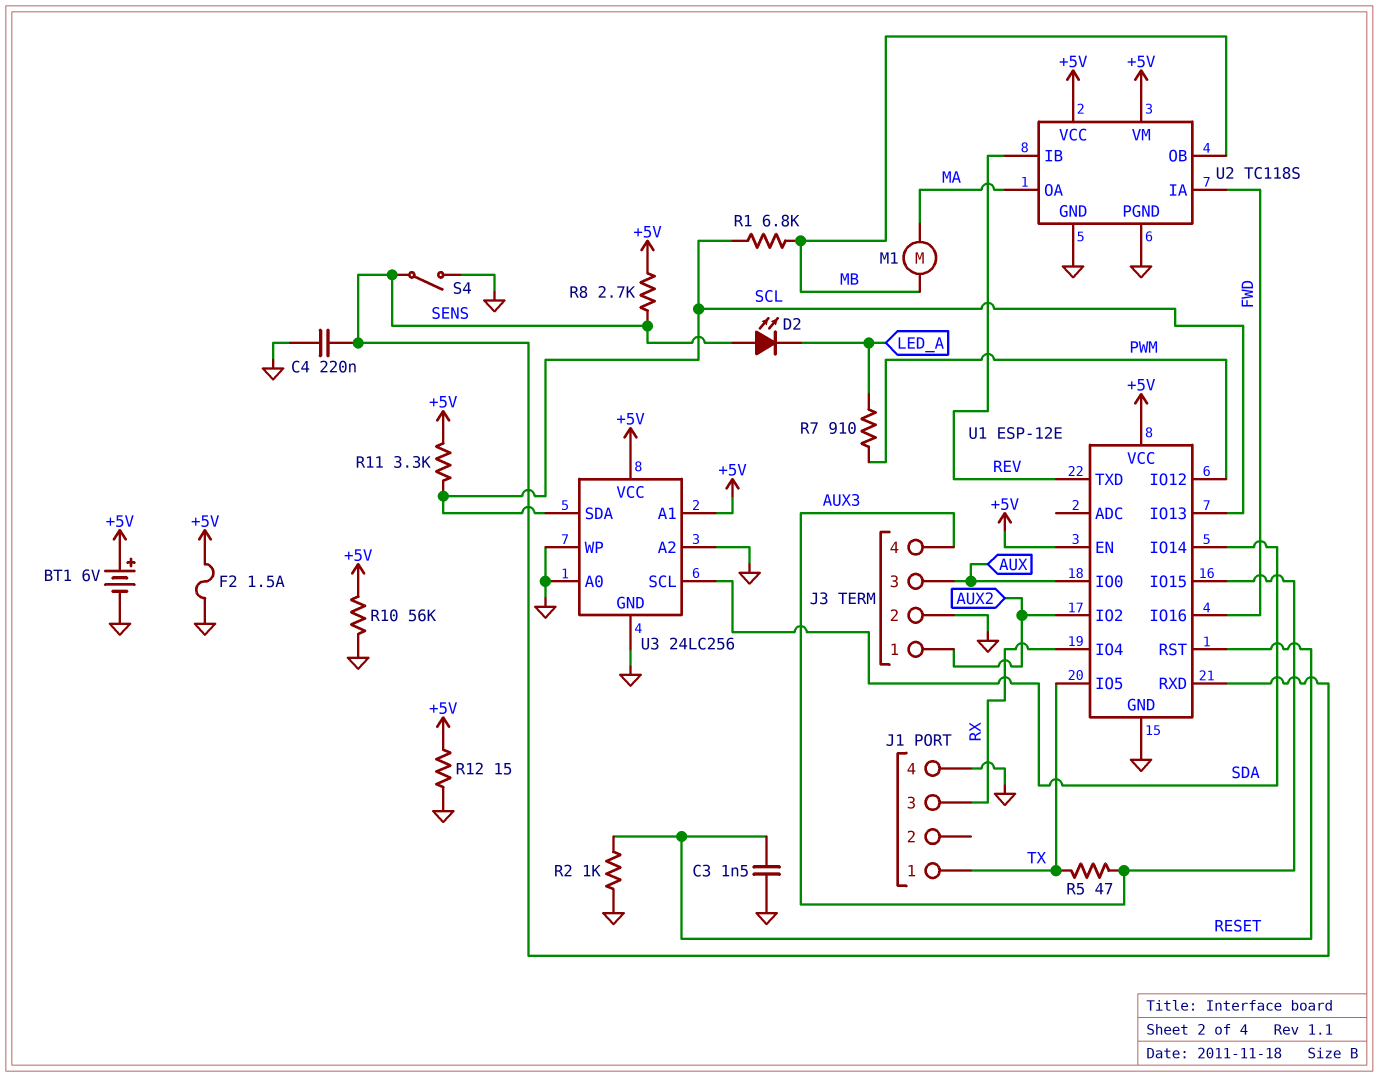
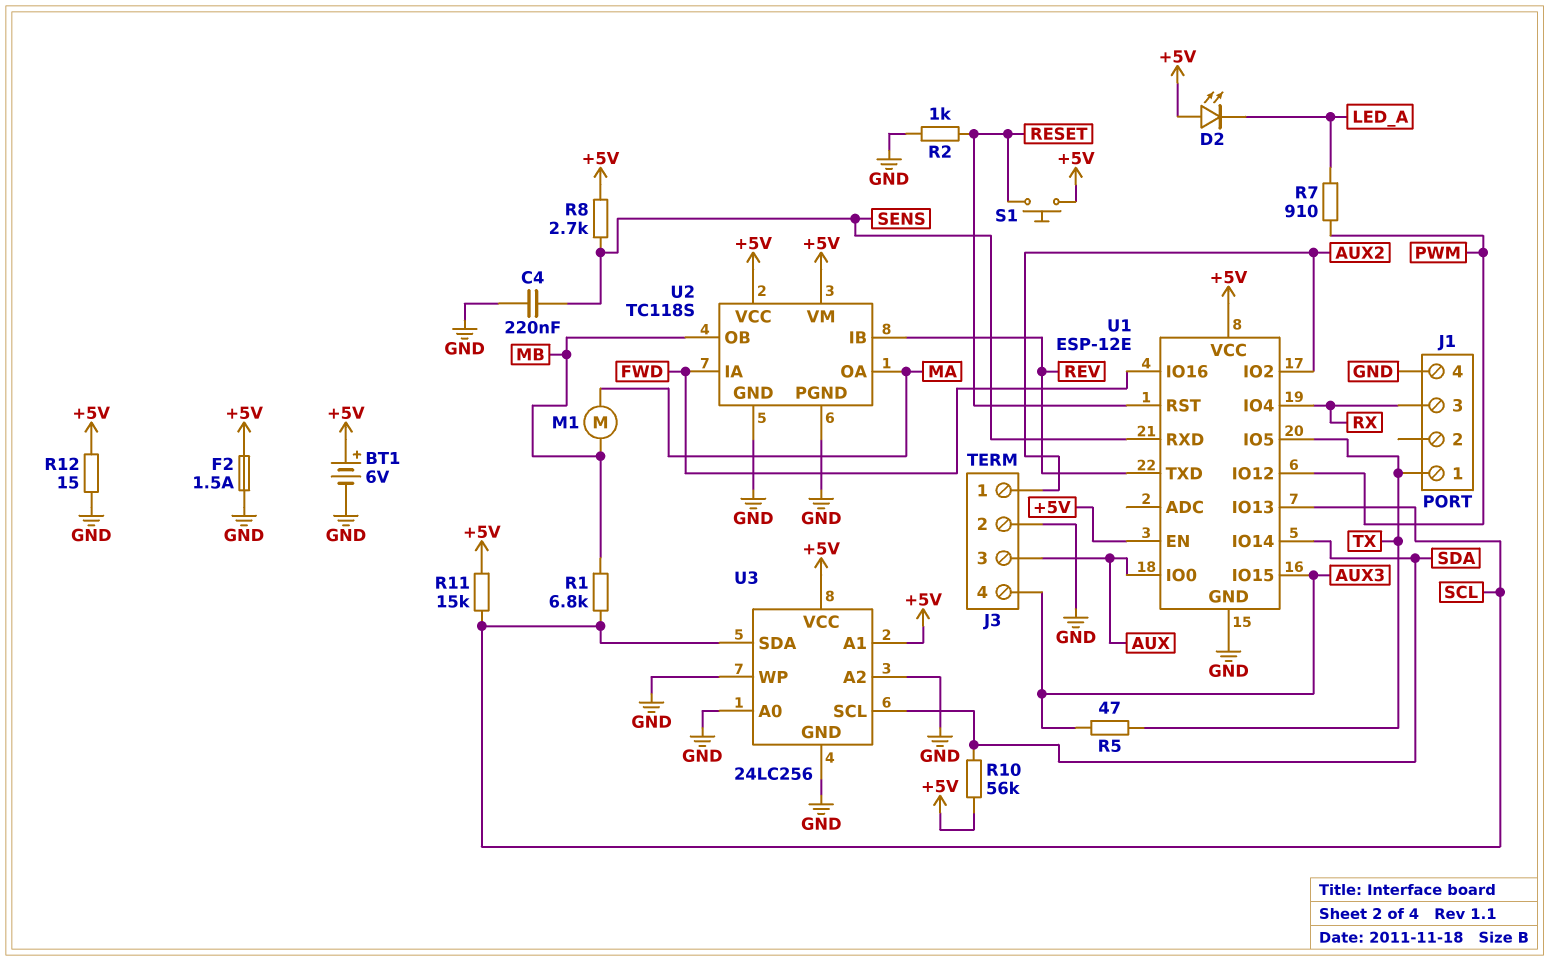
C3: 1.5nF (GND, RESET) -> none
D2: LED (A SENS, K LED_A) -> LED (A +5V, K LED_A)
R10: 56k (+5V, GND) -> 56k (+5V, SDA)
R11: 3.3k (+5V, SCL) -> 15k (+5V, SCL)
S1: none -> button (+5V, RESET)
S4: switch (GND, SENS) -> none

